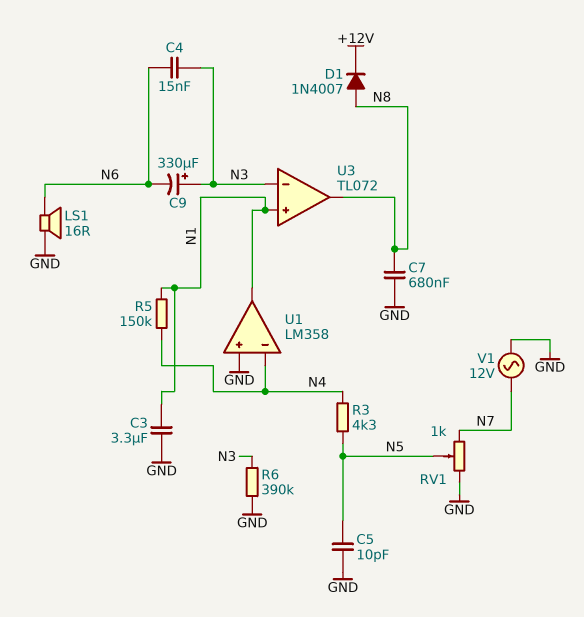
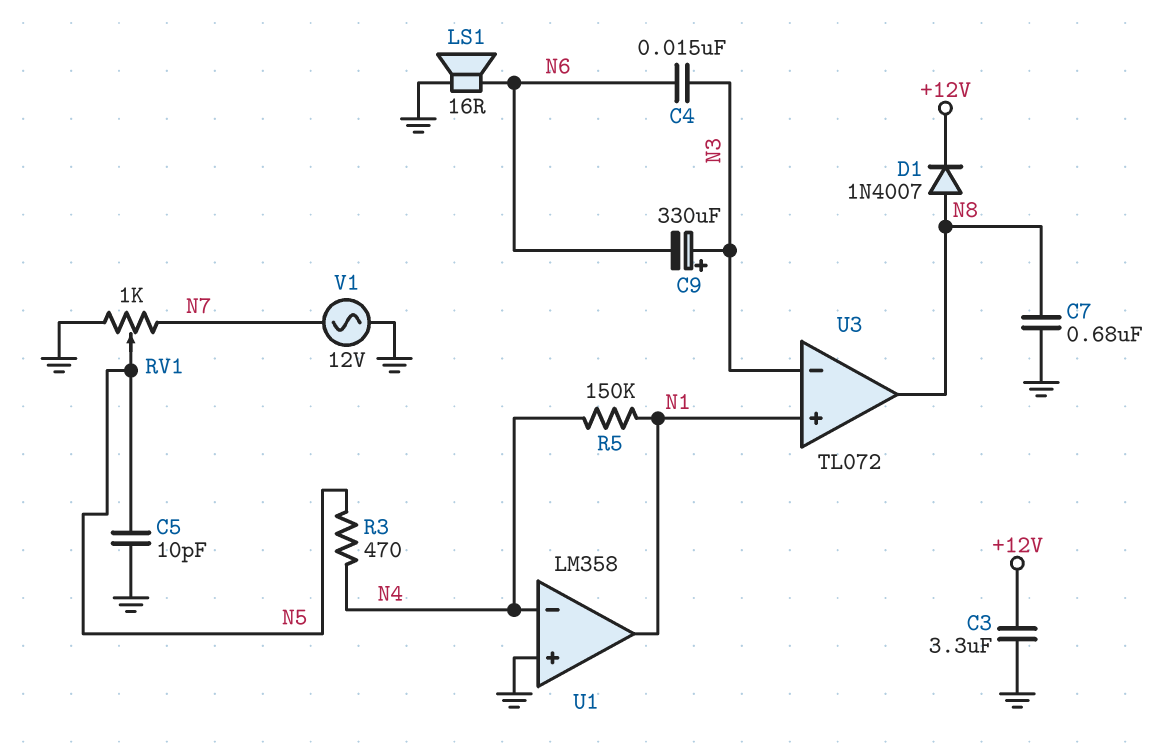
C3: 3.3uF (GND, N1) -> 3.3uF (+12V, GND)
R3: 4.3k (N4, N5) -> 470 (N4, N5)
R6: 390k (GND, N3) -> none

